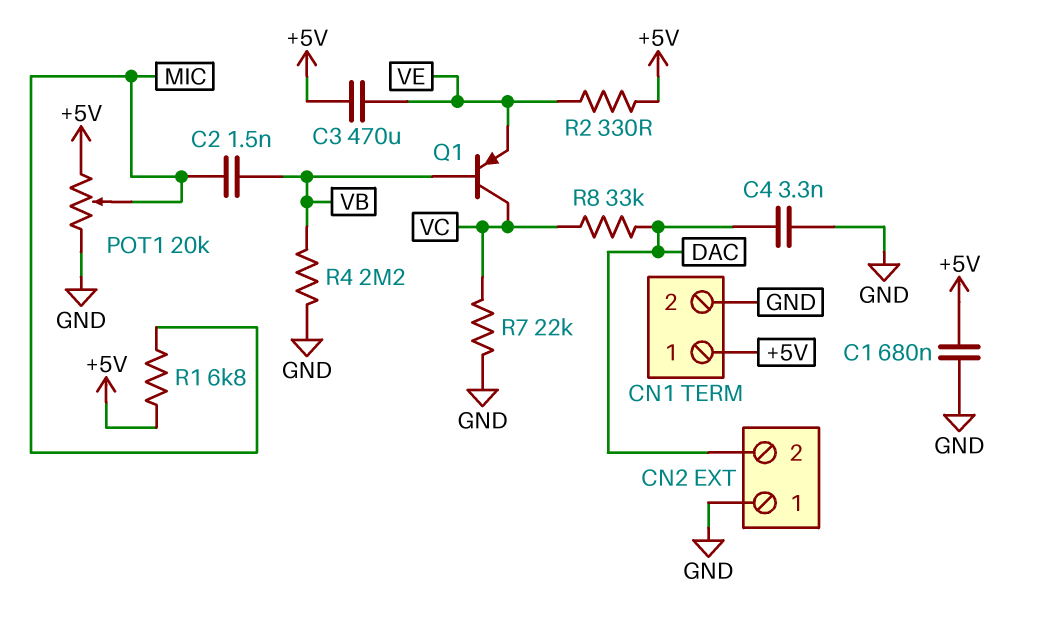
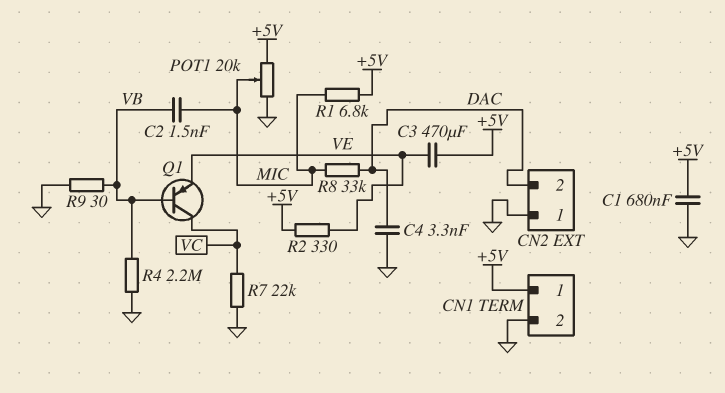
R8: 33k (DAC, VC) -> 33k (DAC, MIC)
R9: none -> 30 (GND, VB)

